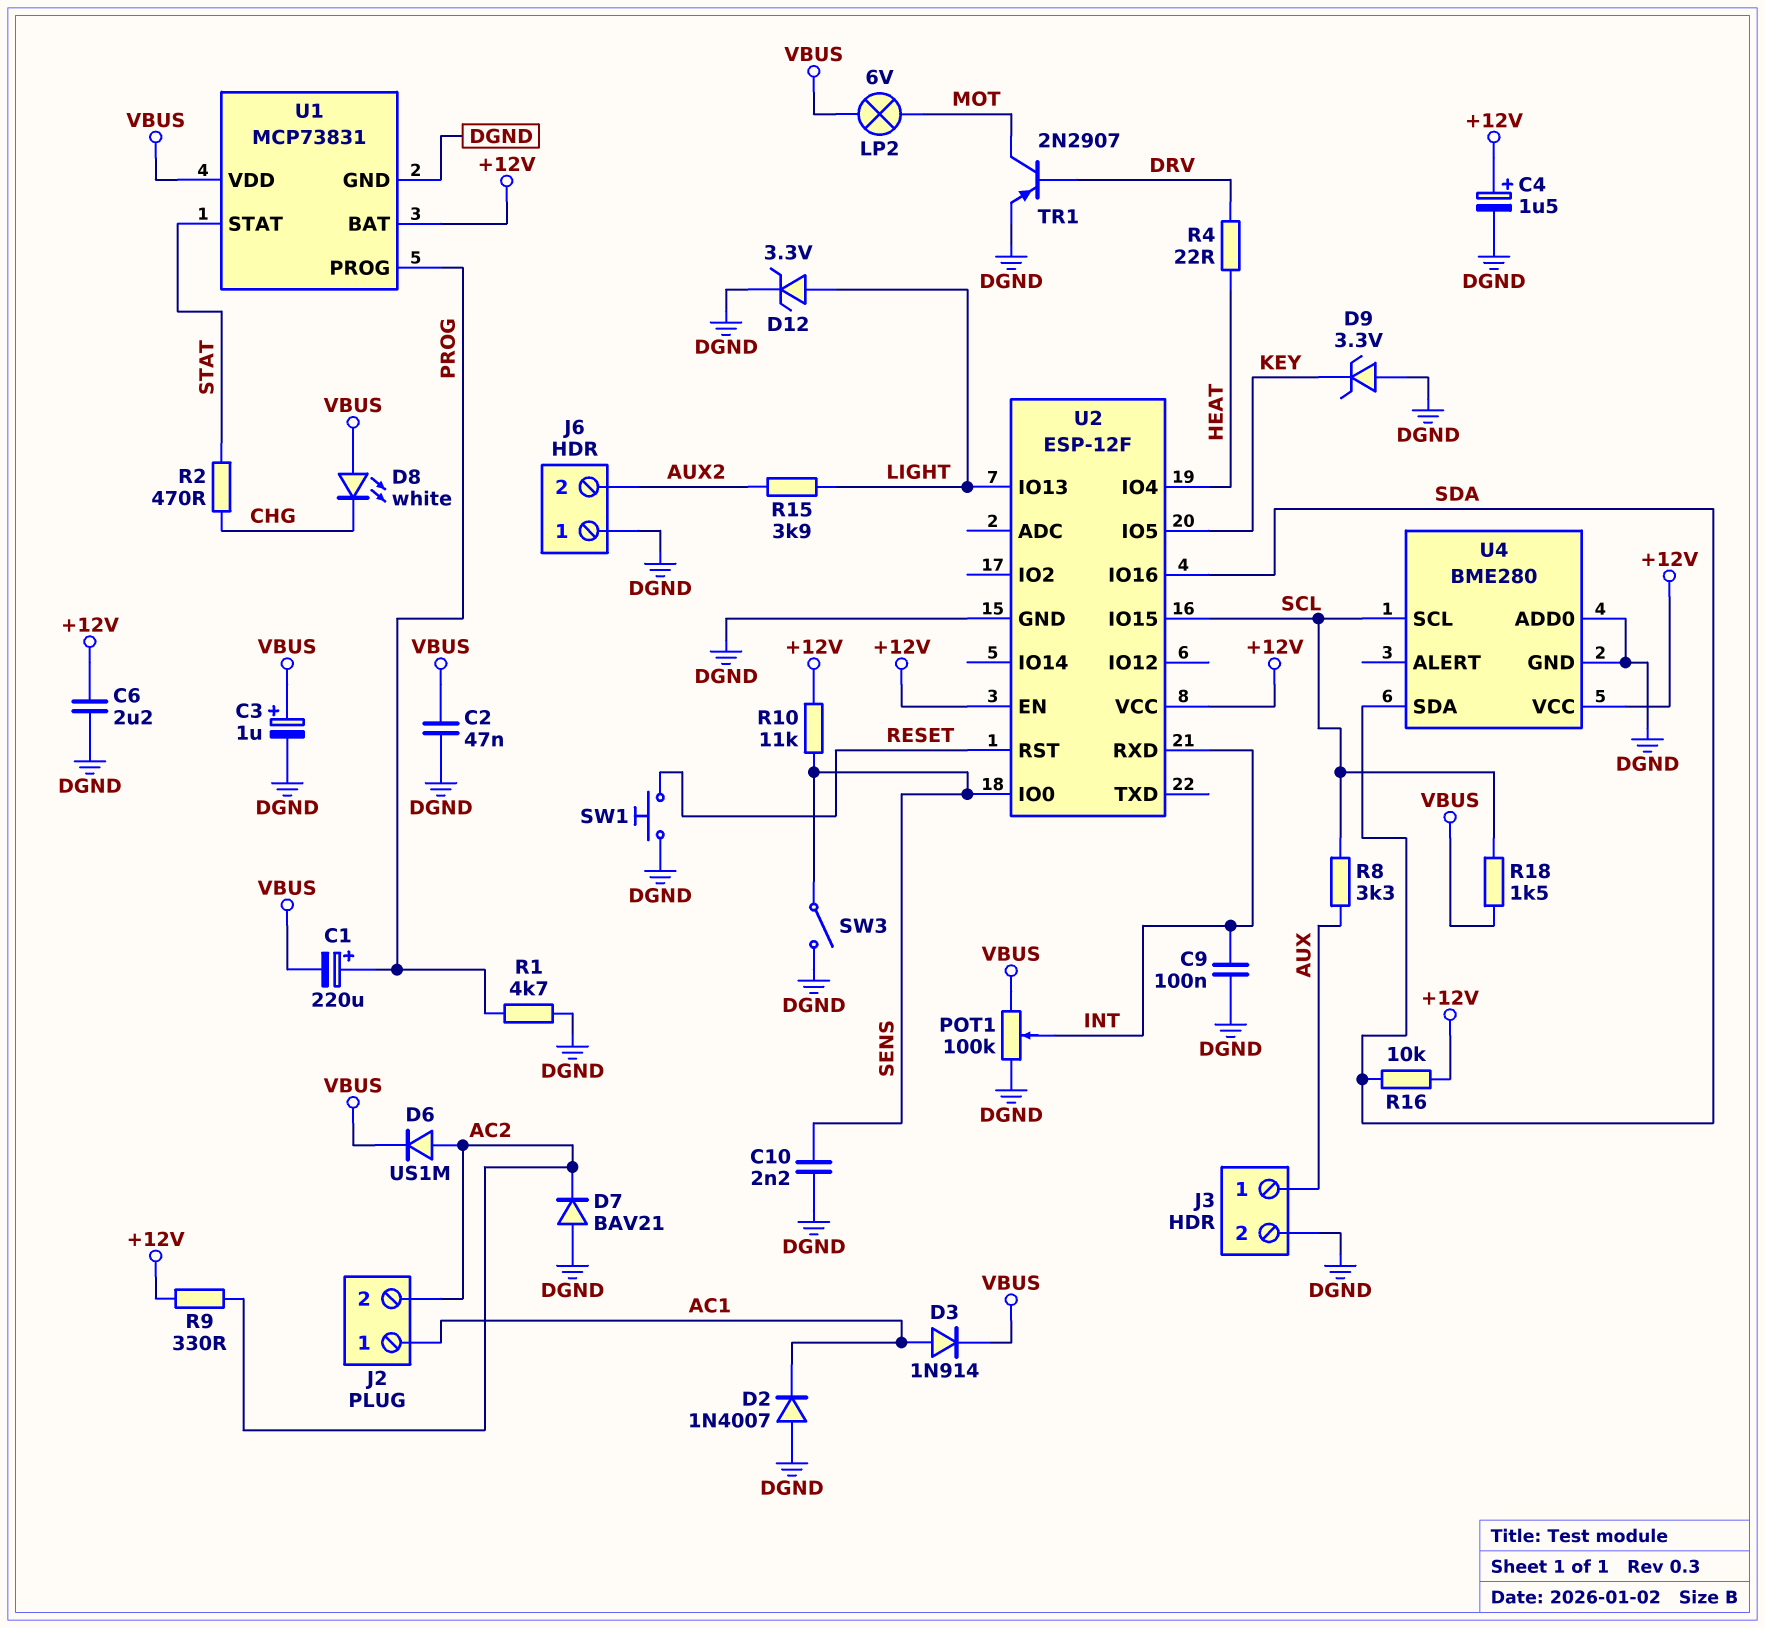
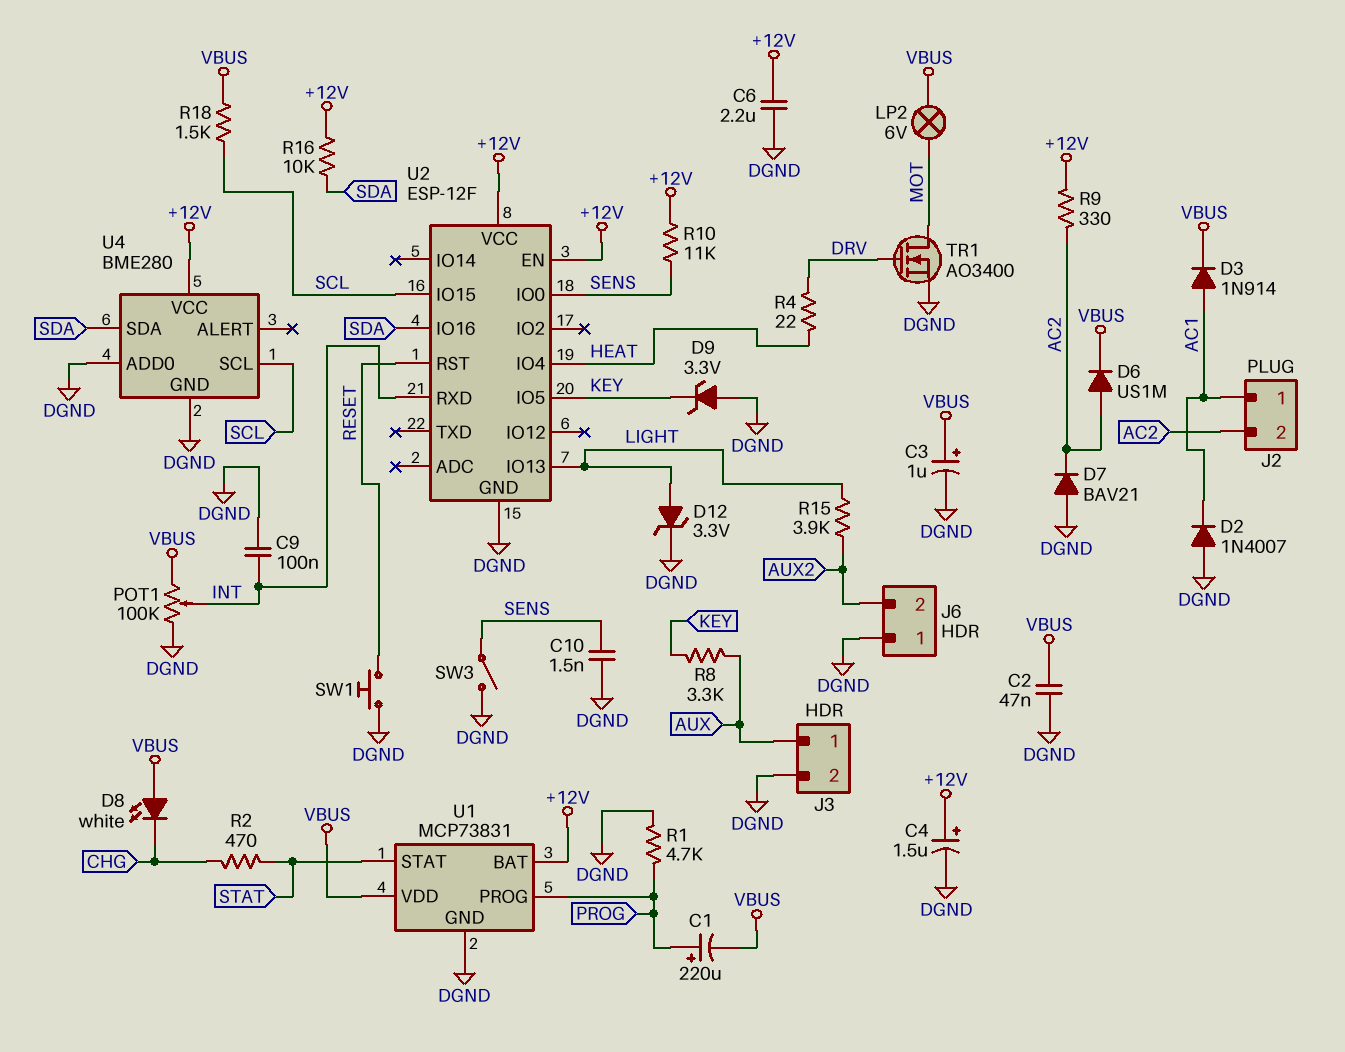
C10: 2.2nF (DGND, SENS) -> 1.5nF (DGND, SENS)
R8: 3.3k (AUX, SCL) -> 3.3k (AUX, KEY)
TR1: PNP 2N2907 (B DRV, C MOT, E DGND) -> NMOS AO3400 (G DRV, D MOT, S DGND)

